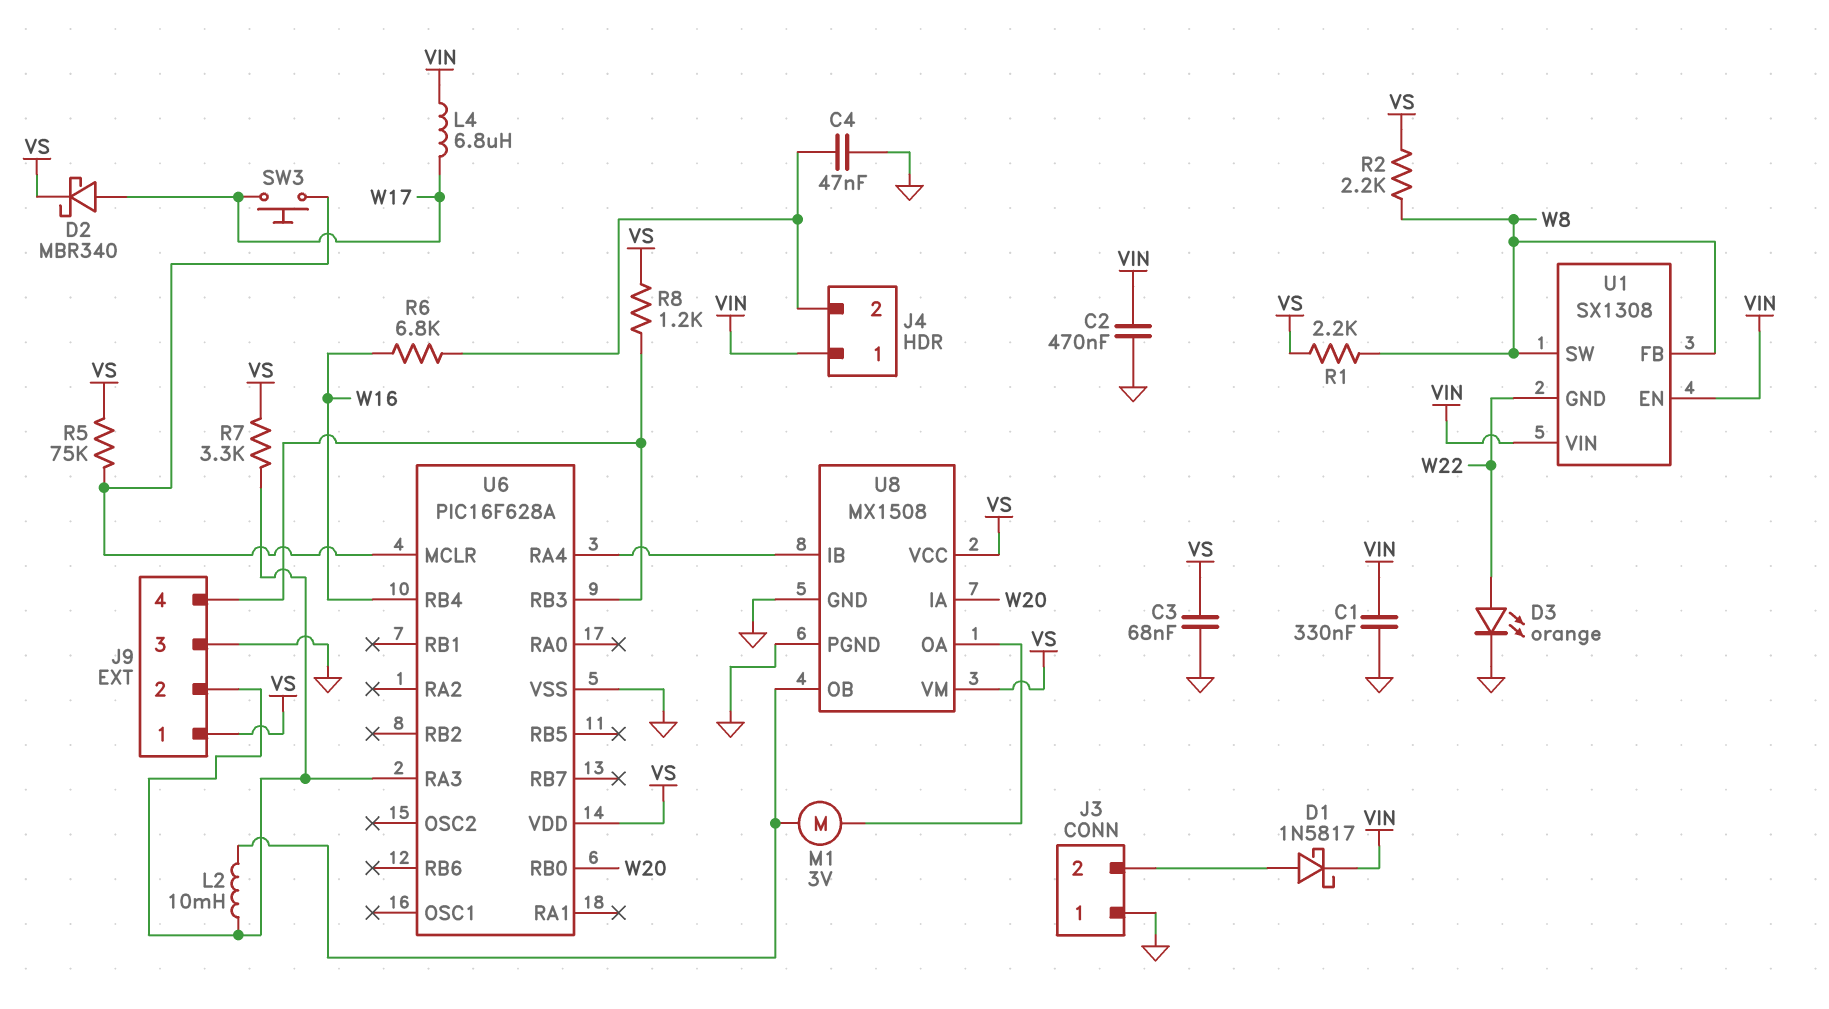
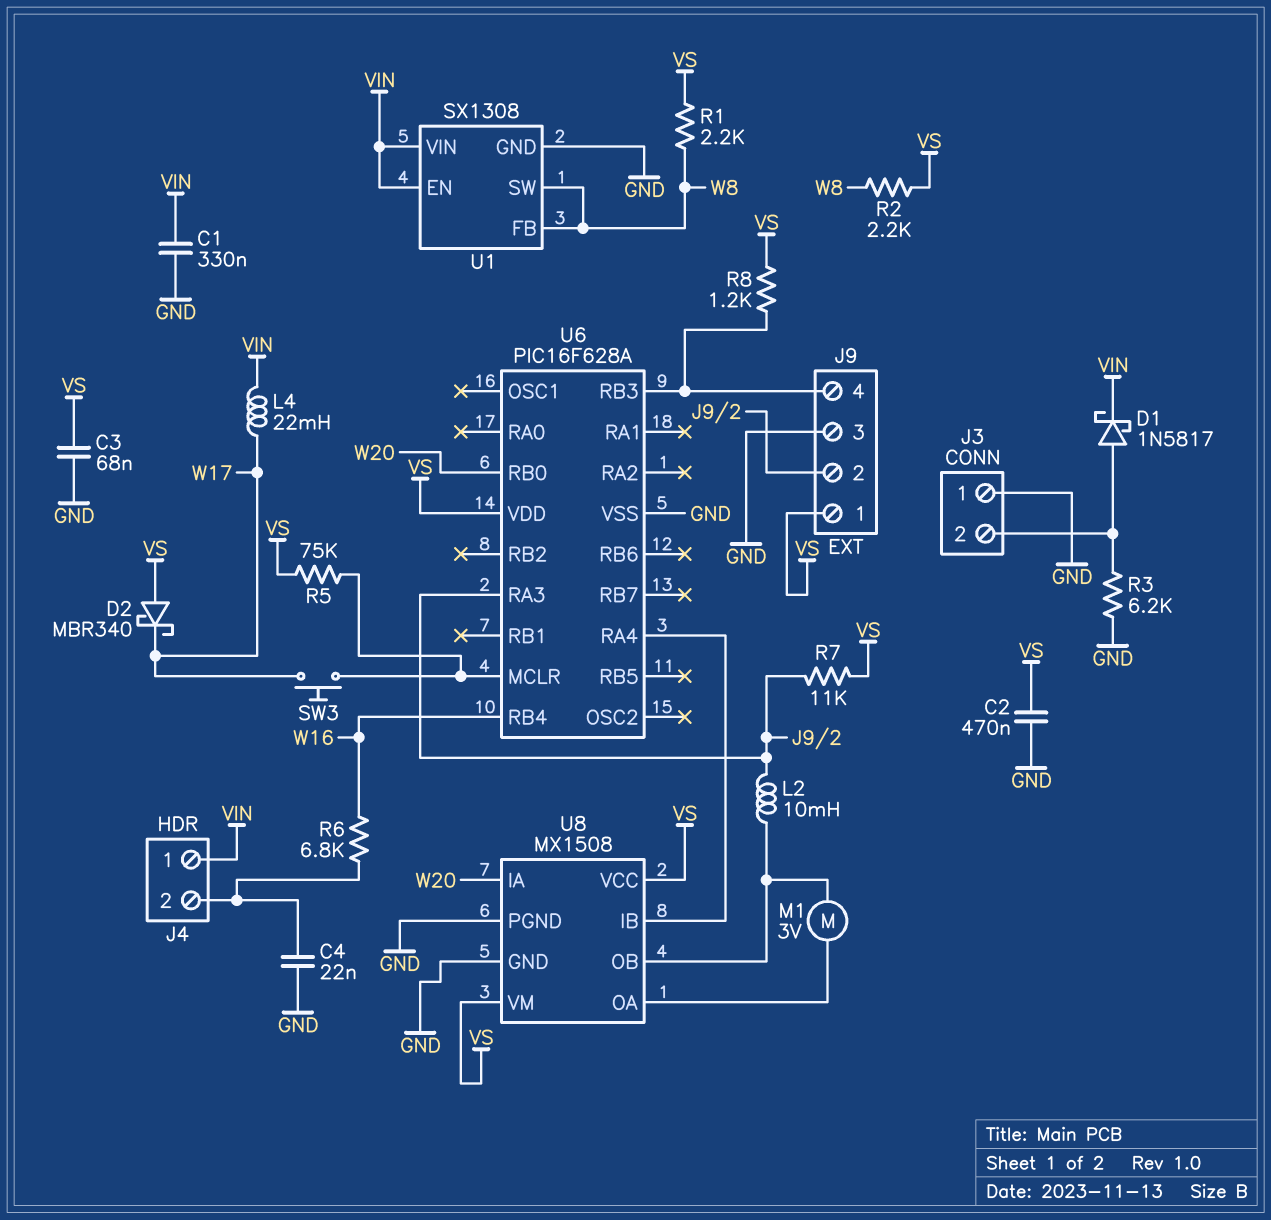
C2: 470nF (GND, VIN) -> 470nF (GND, VS)
C4: 47nF (GND, J4/2) -> 22nF (GND, J4/2)
D2: schottky MBR340 (A W17, K VS) -> schottky MBR340 (A VS, K W17)
D3: LED orange (A W22, K GND) -> none
L4: 6.8uH (VIN, W17) -> 22mH (VIN, W17)
R3: none -> 6.2k (GND, J3/2)
R7: 3.3k (J9/2, VS) -> 11k (J9/2, VS)
U1 pin GND: W22 -> GND

